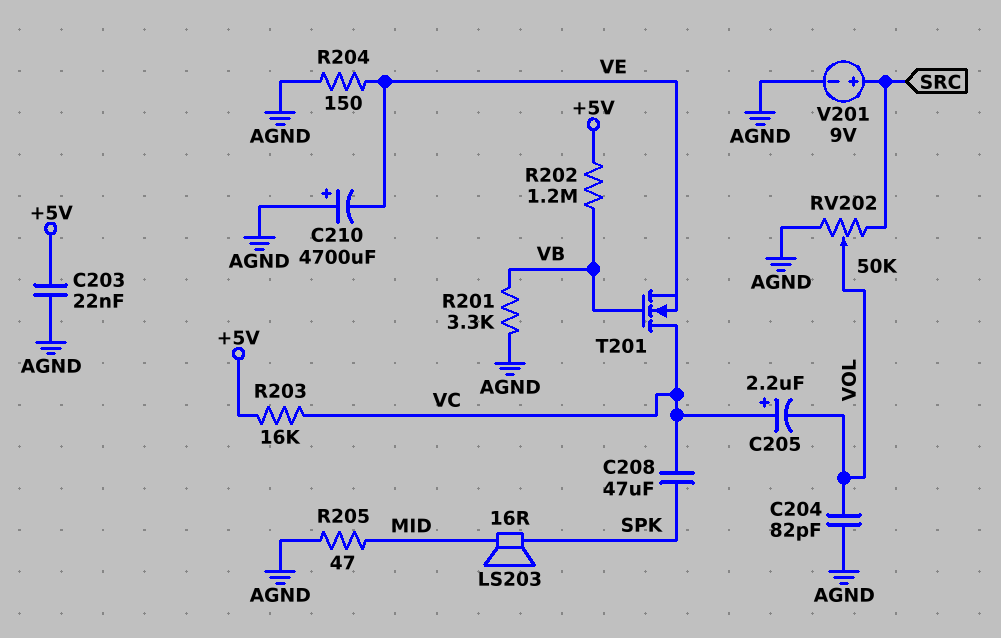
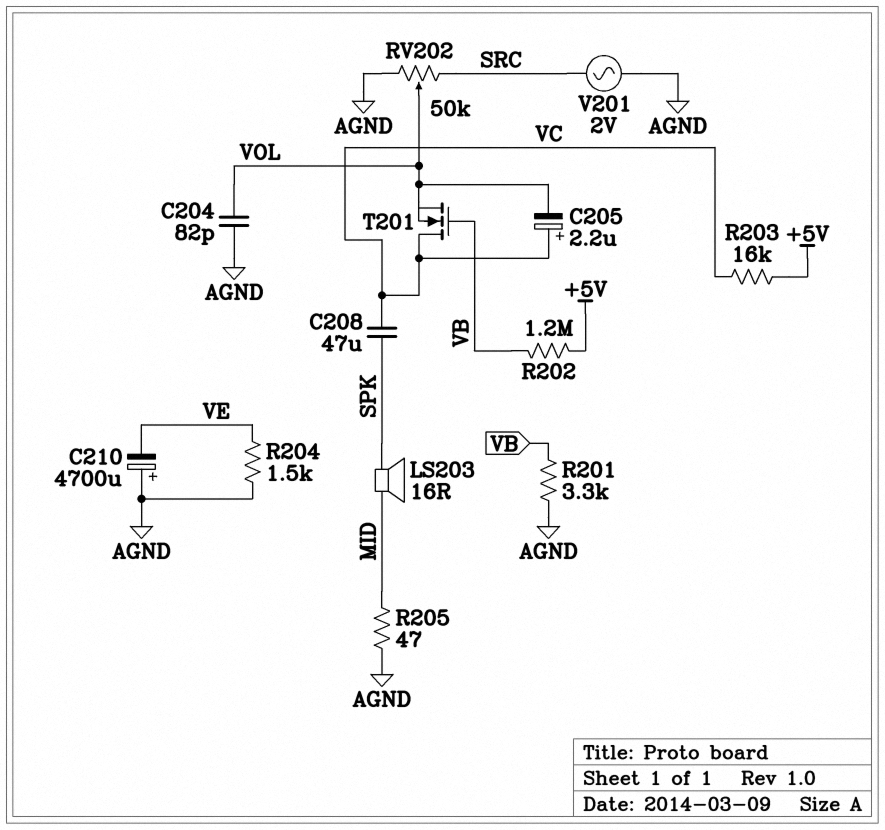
C203: 22nF (+5V, AGND) -> none
R204: 150 (AGND, VE) -> 1.5k (AGND, VE)
T201: NMOS (G VB, D VC, S VE) -> NMOS (G VB, D VC, S VOL)
V201: 9V (plus SRC, minus AGND) -> AC 2V (AGND, SRC)

